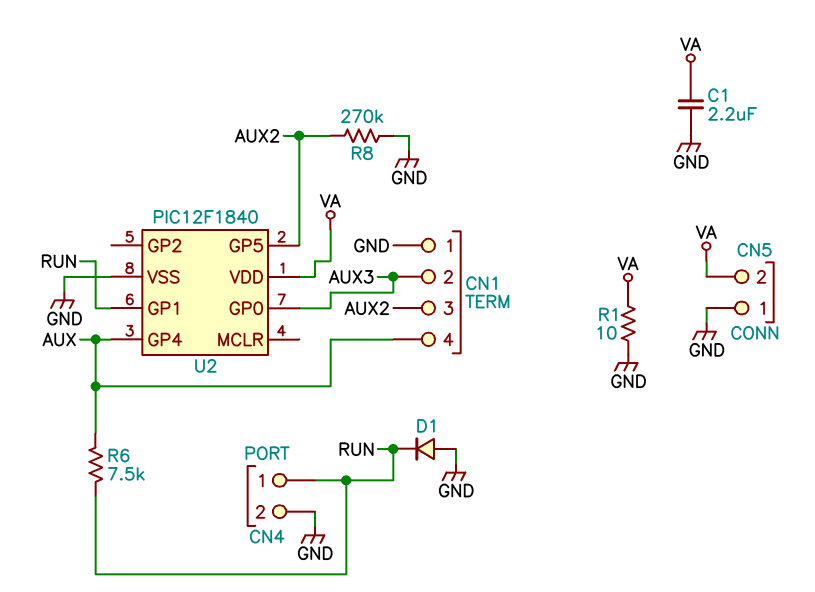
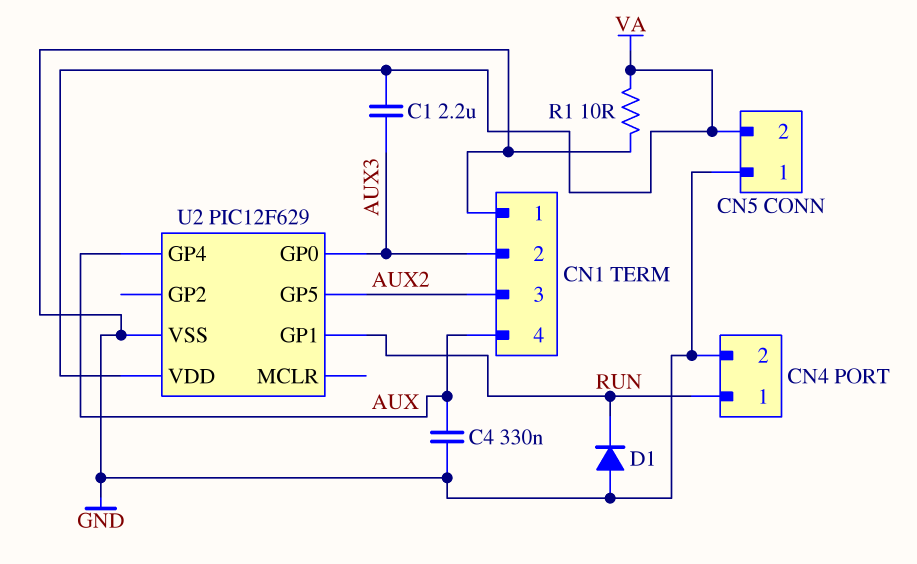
C1: 2.2uF (GND, VA) -> 2.2uF (AUX3, VA)
C4: none -> 330nF (AUX, GND)
R6: 7.5k (AUX, RUN) -> none
R8: 270k (AUX2, GND) -> none
U2: PIC12F1840 -> PIC12F629

